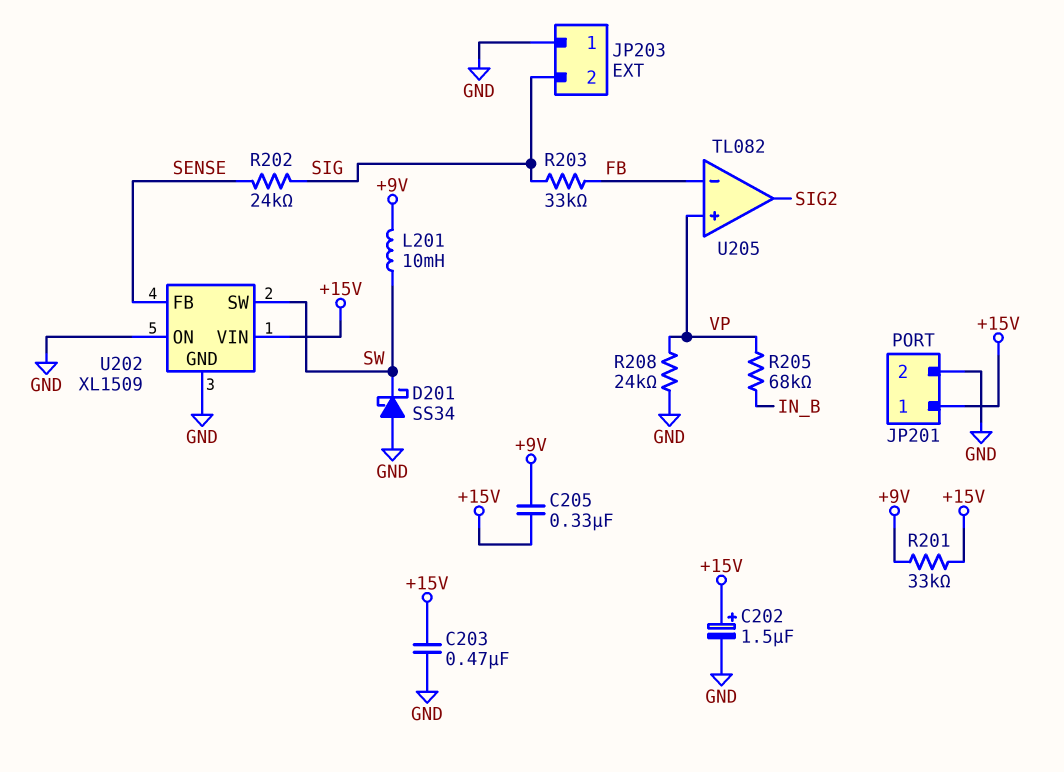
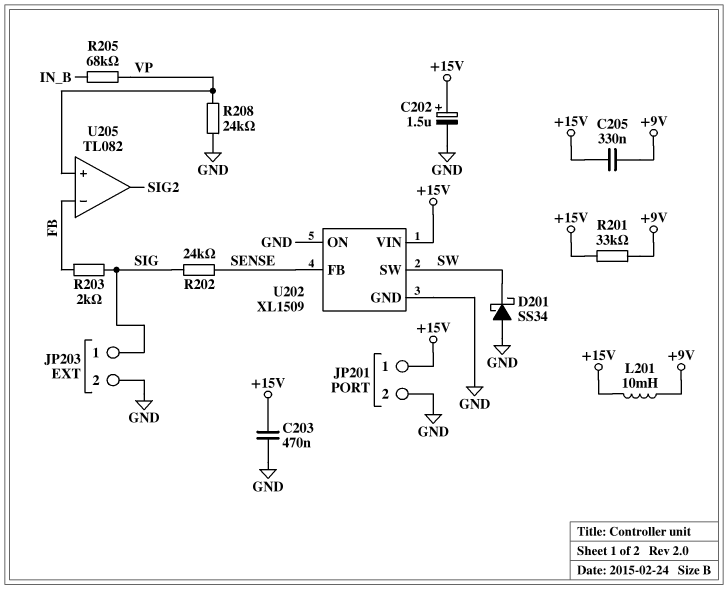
JP203 pin 1: GND -> SIG
JP203 pin 2: SIG -> GND
L201: 10mH (+9V, SW) -> 10mH (+9V, +15V)
R203: 33k (FB, SIG) -> 2k (FB, SIG)

